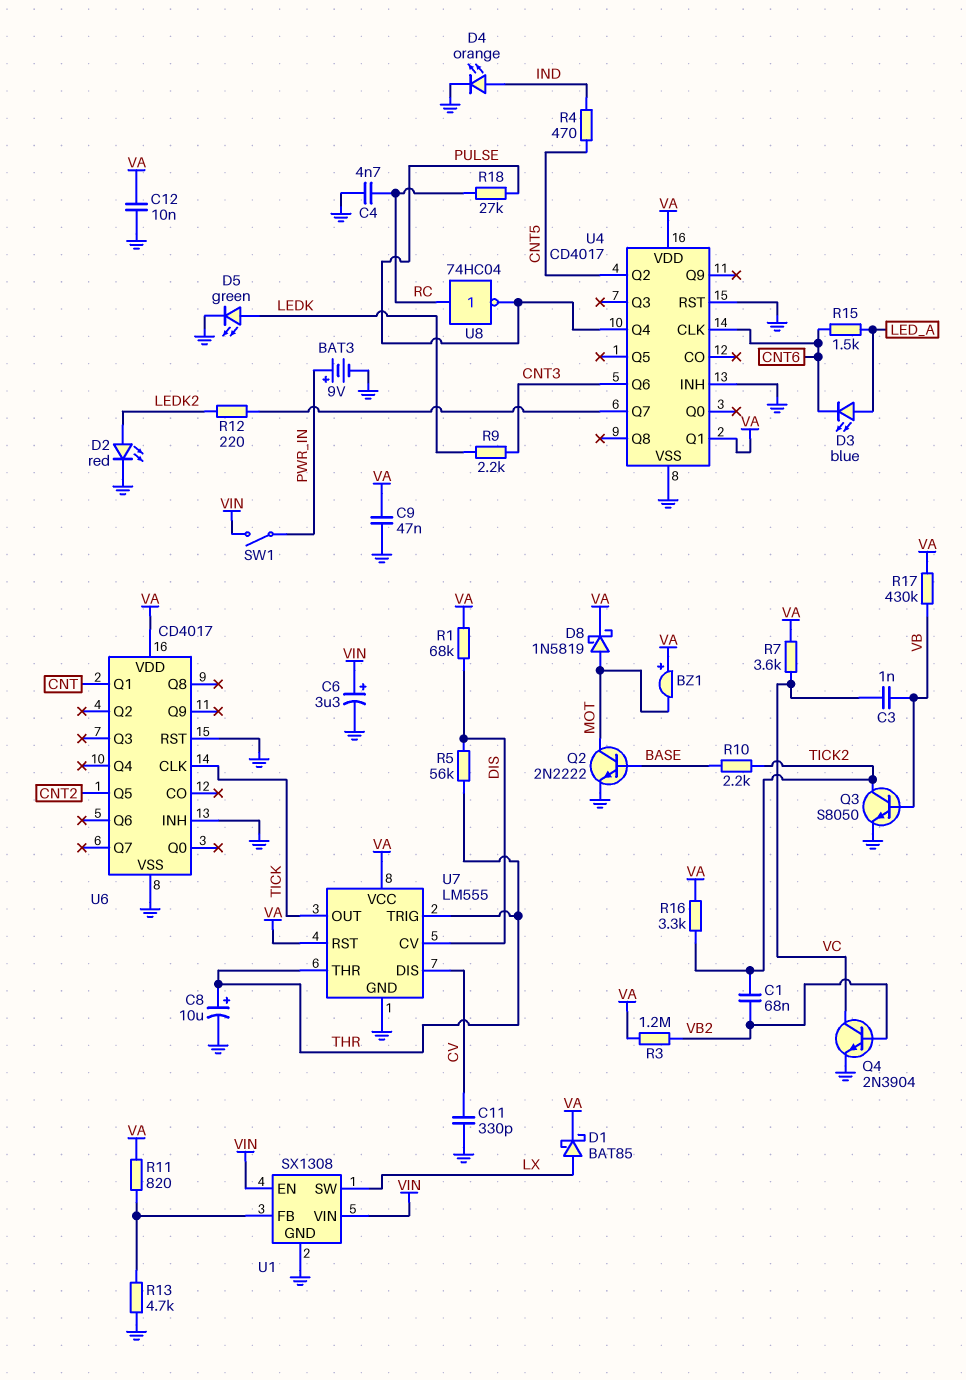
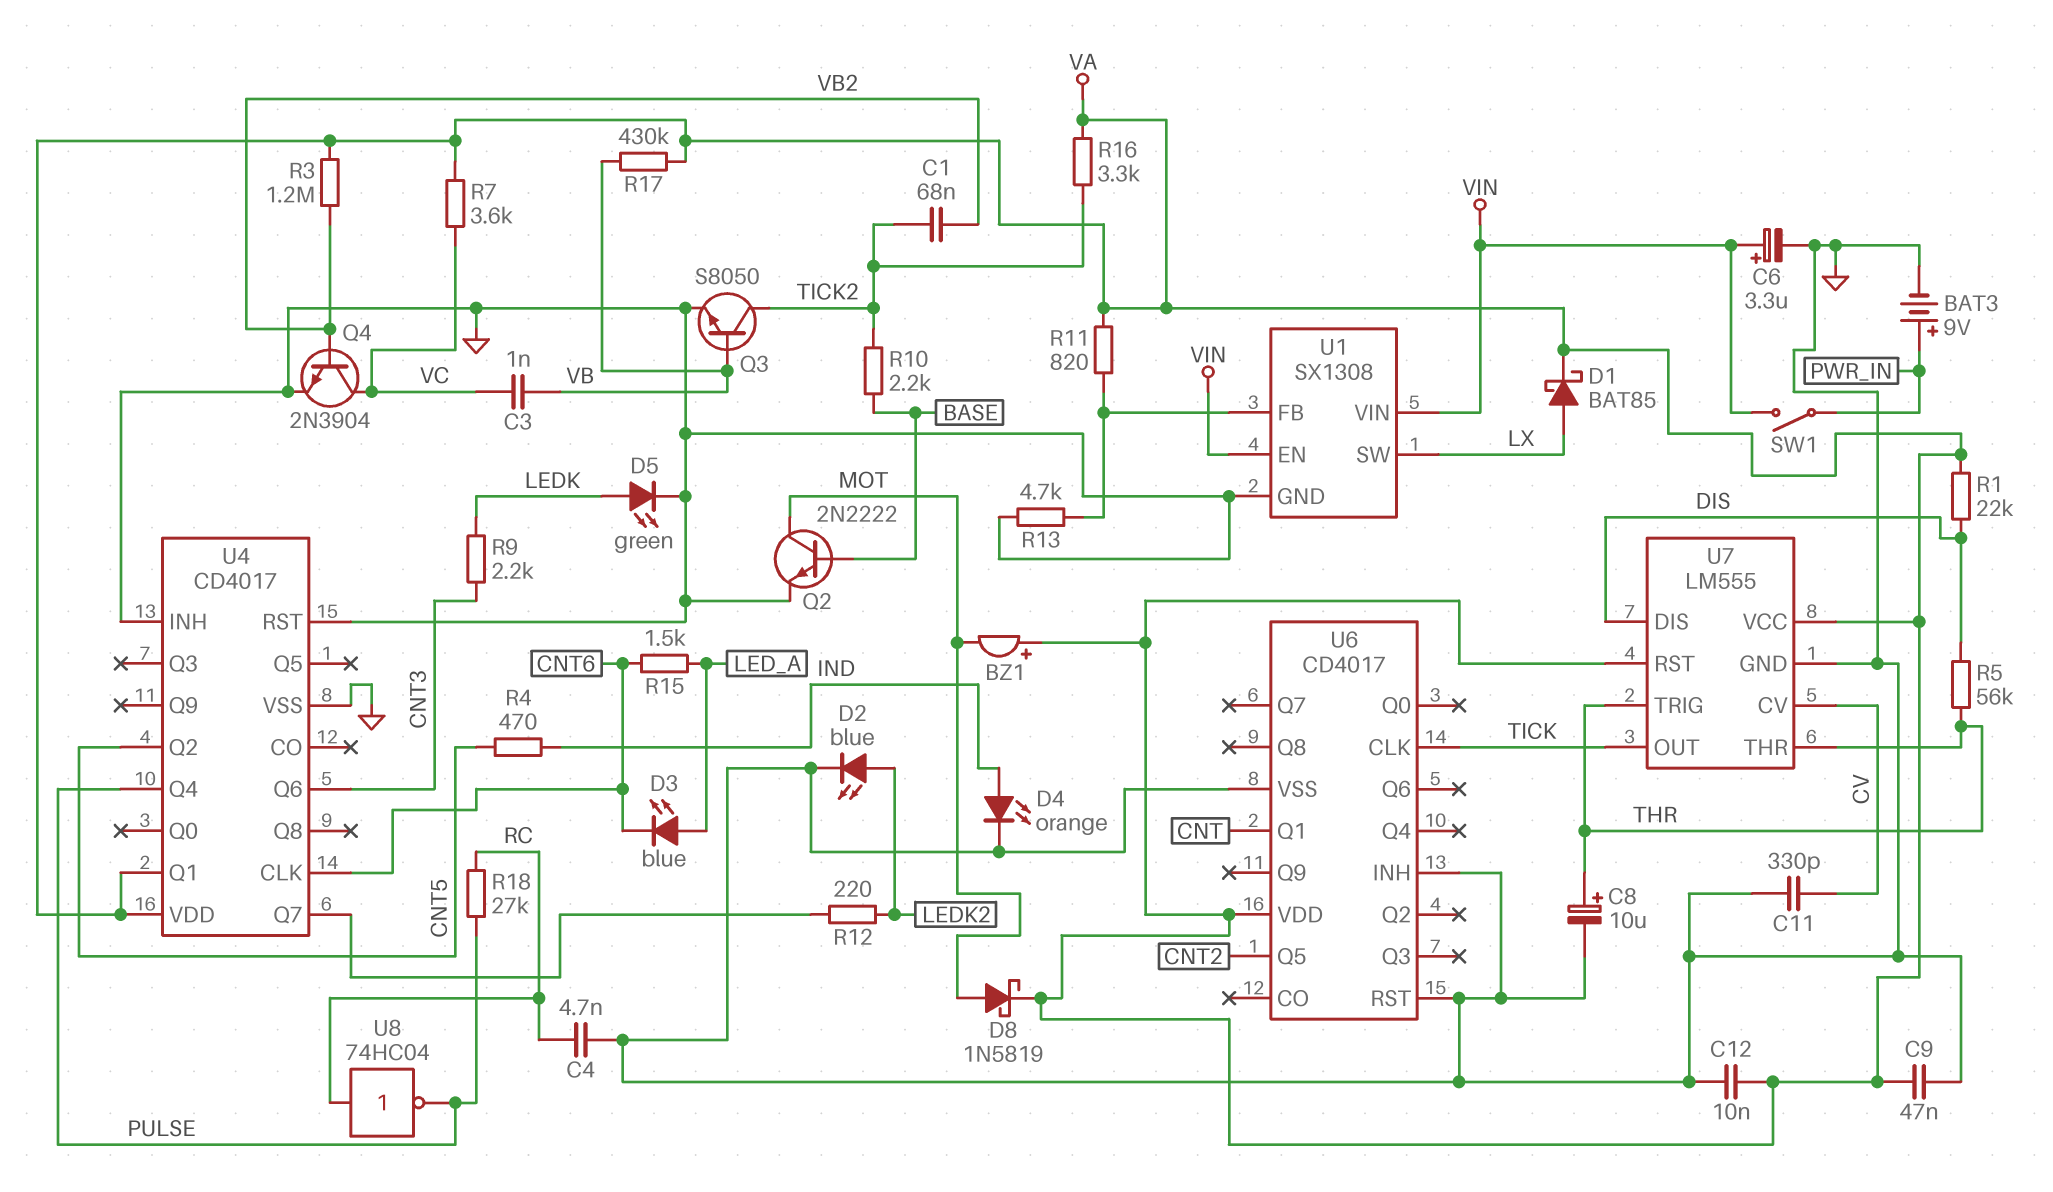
D2: LED red (A LEDK2, K GND) -> LED blue (A LEDK2, K GND)
R1: 68k (DIS, VA) -> 22k (DIS, VA)
U7 pin CV: DIS -> CV
U7 pin DIS: CV -> DIS

